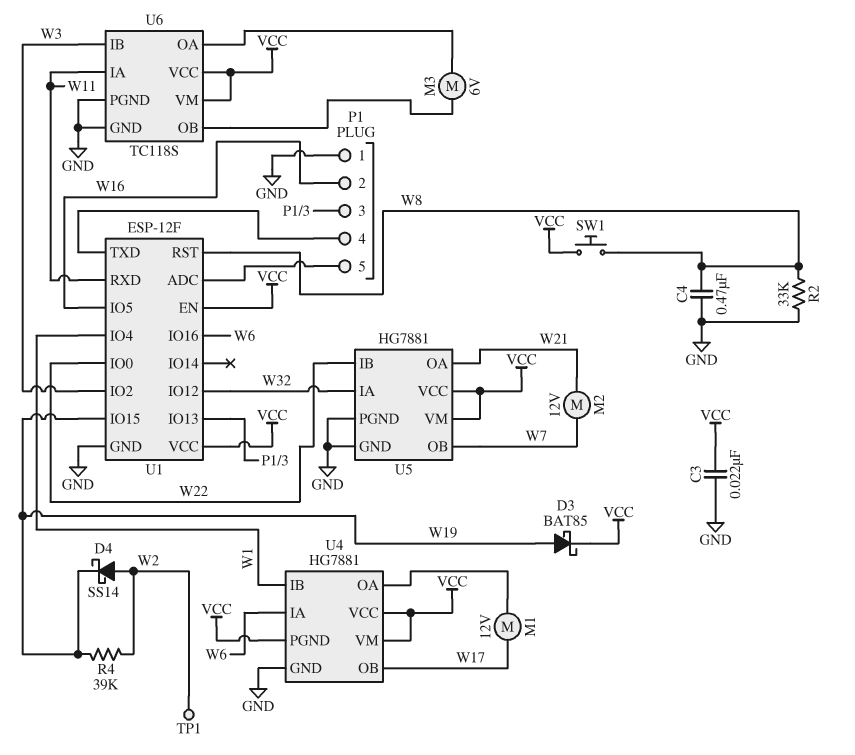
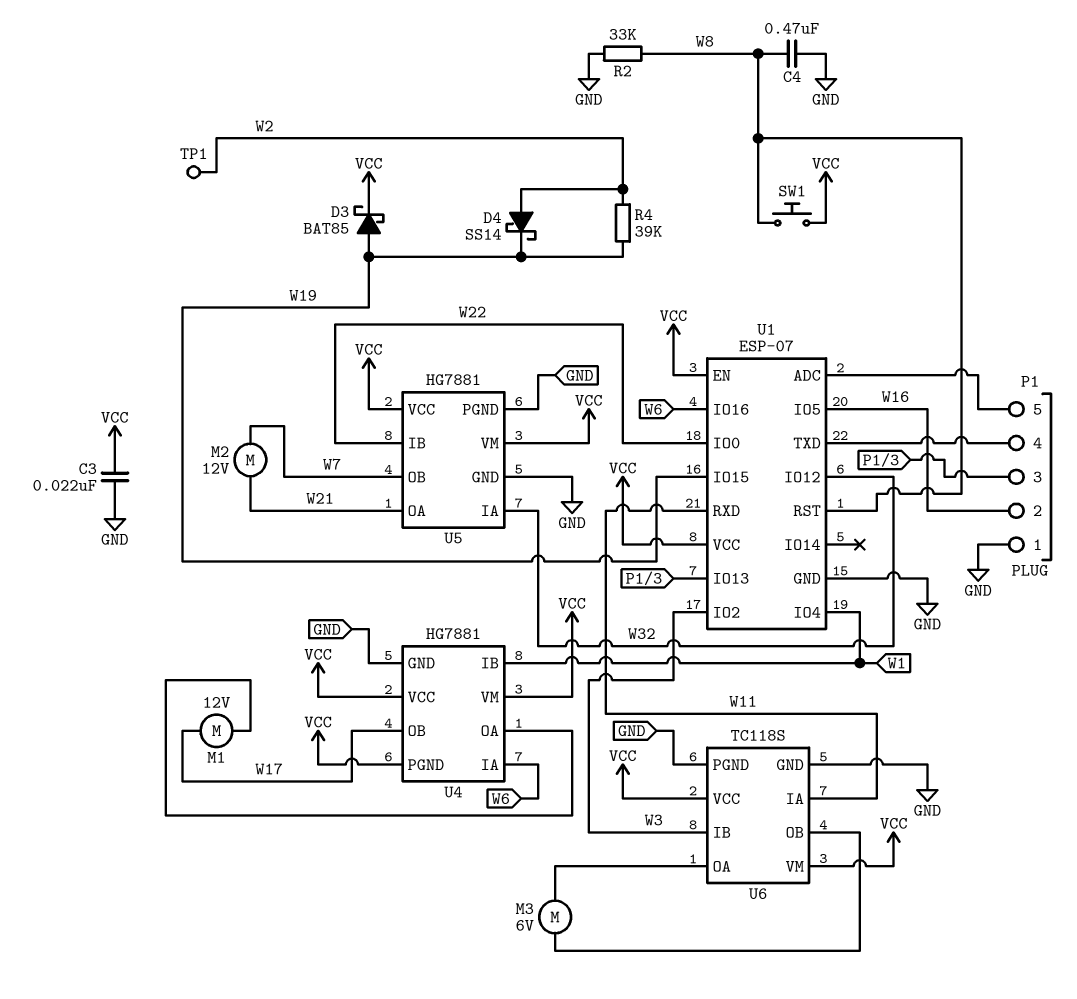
U1: ESP-12F -> ESP-07

